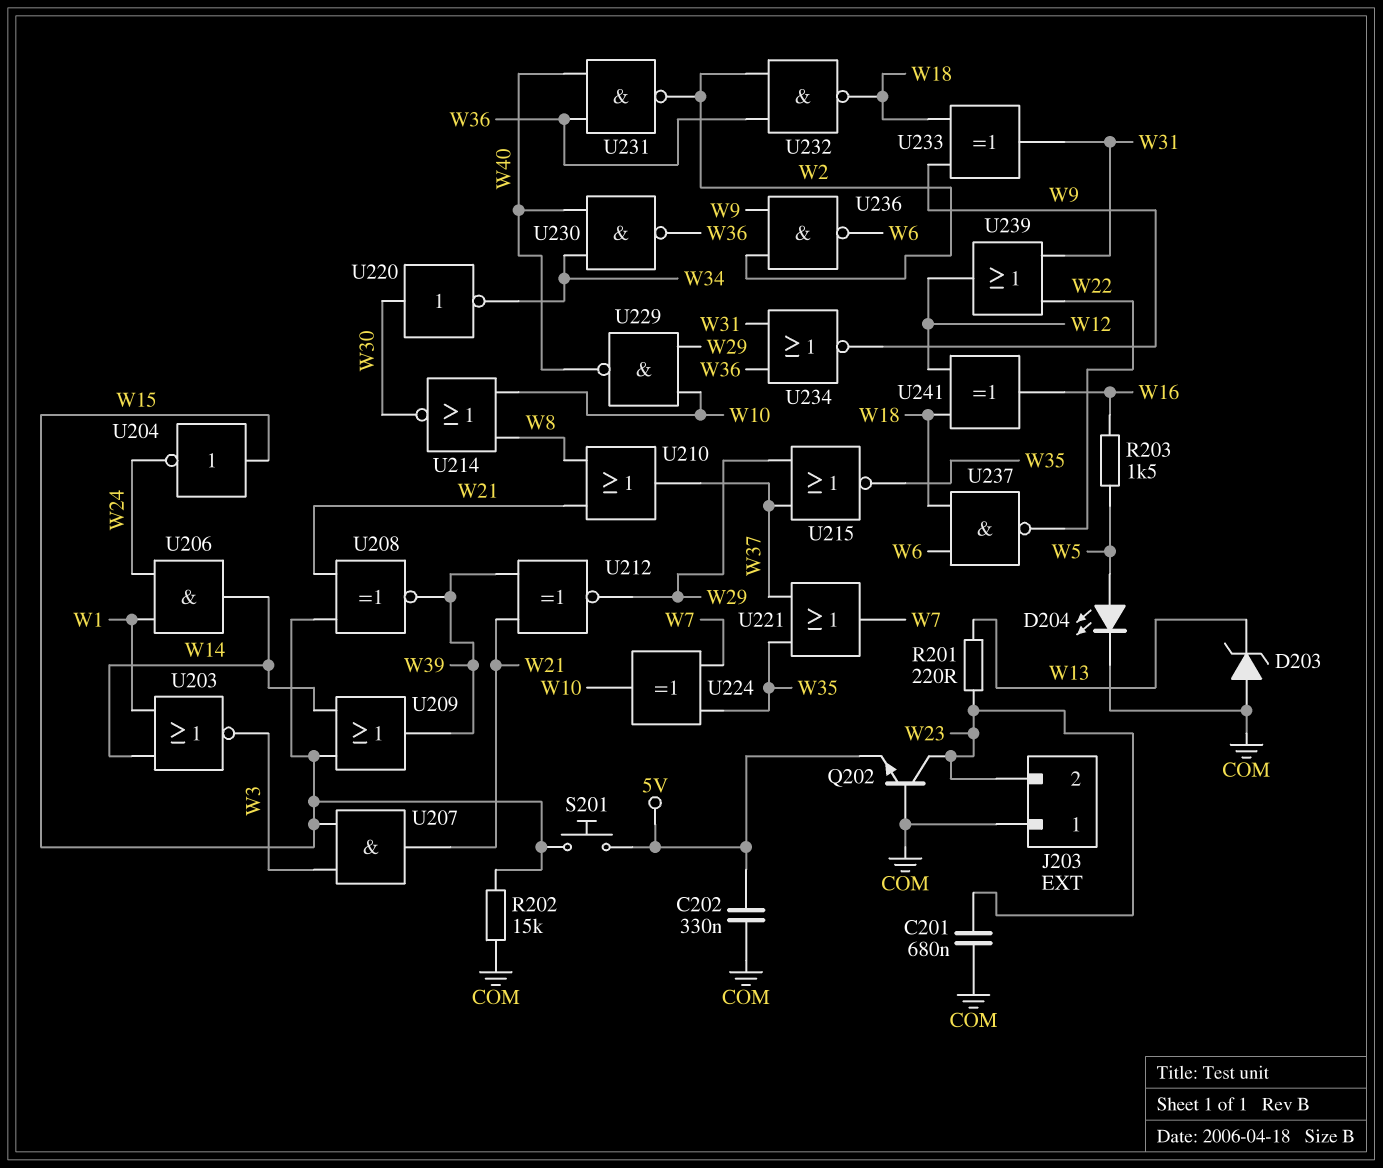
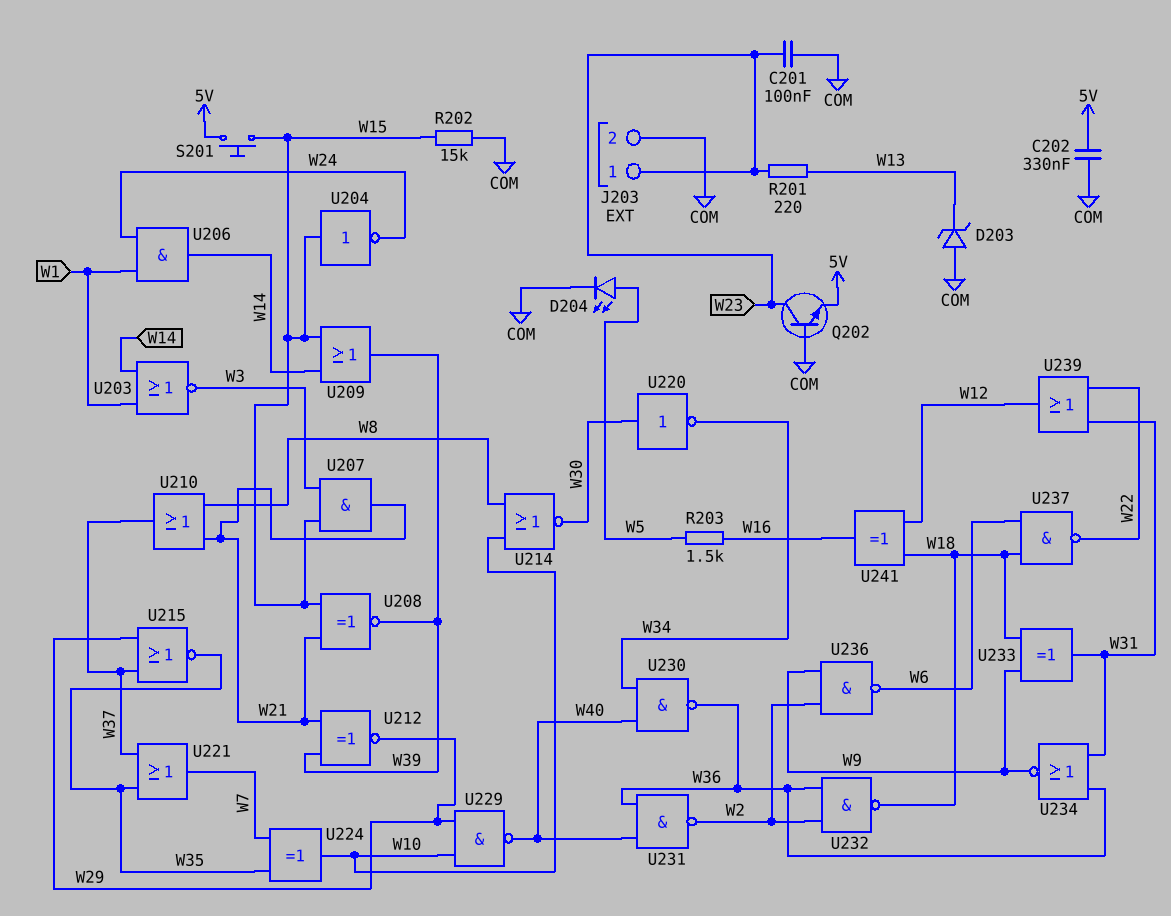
C201: 680nF (COM, W23) -> 100nF (COM, W23)
J203 pin 1: COM -> W23
J203 pin 2: W23 -> COM

